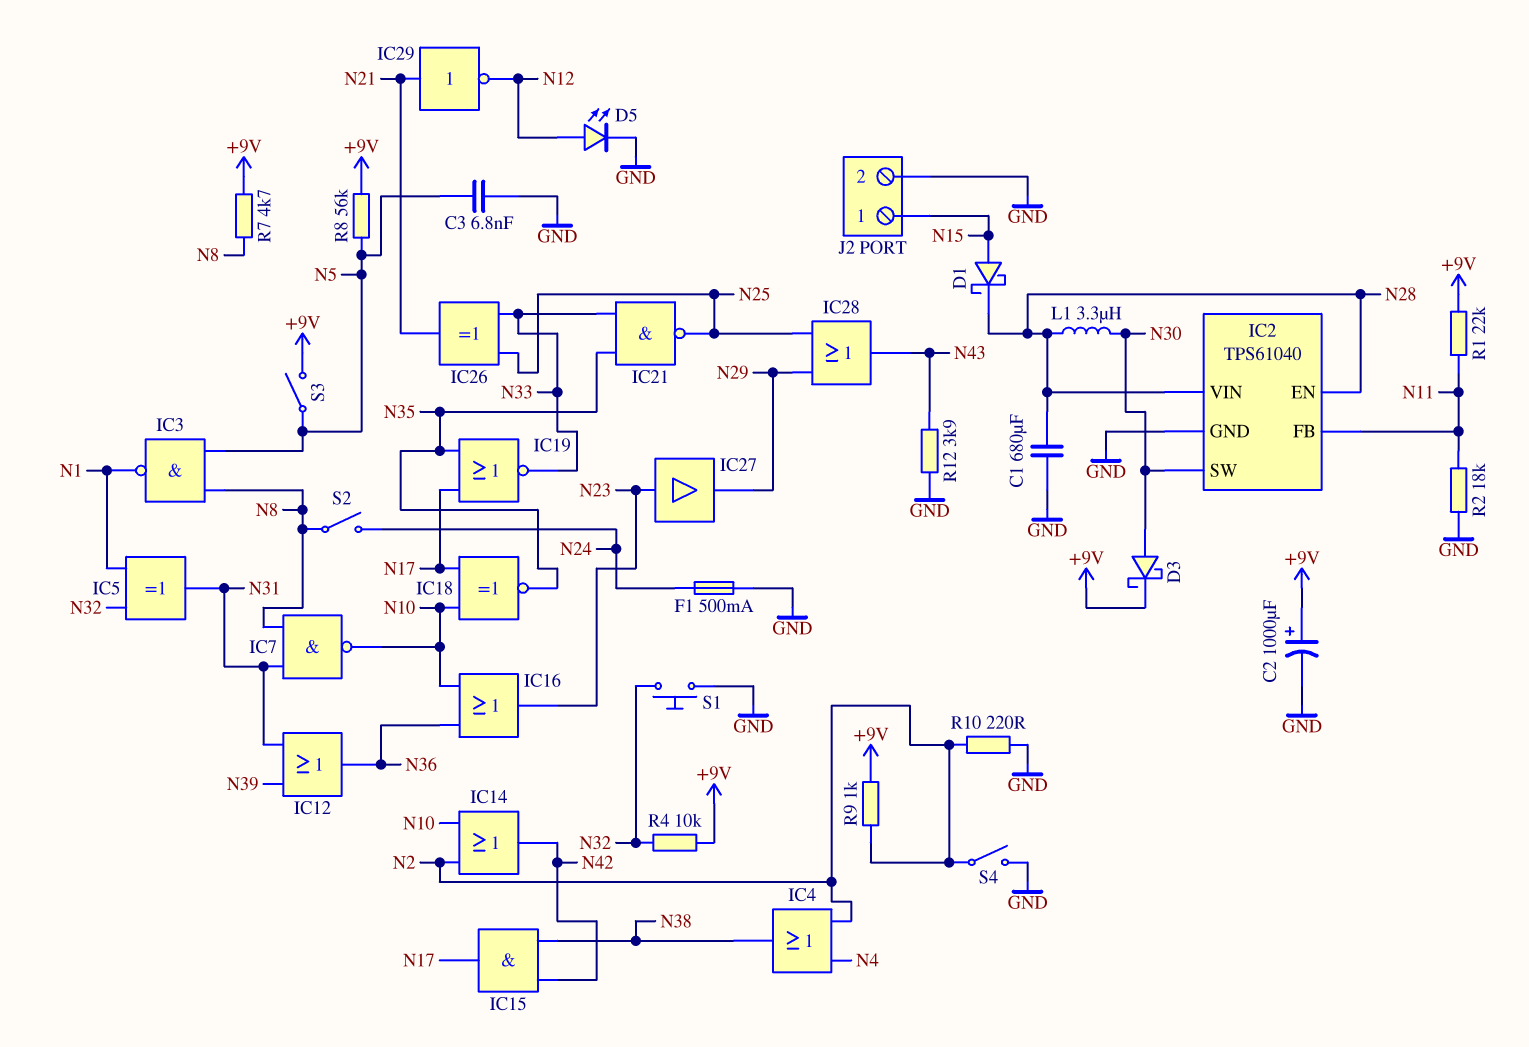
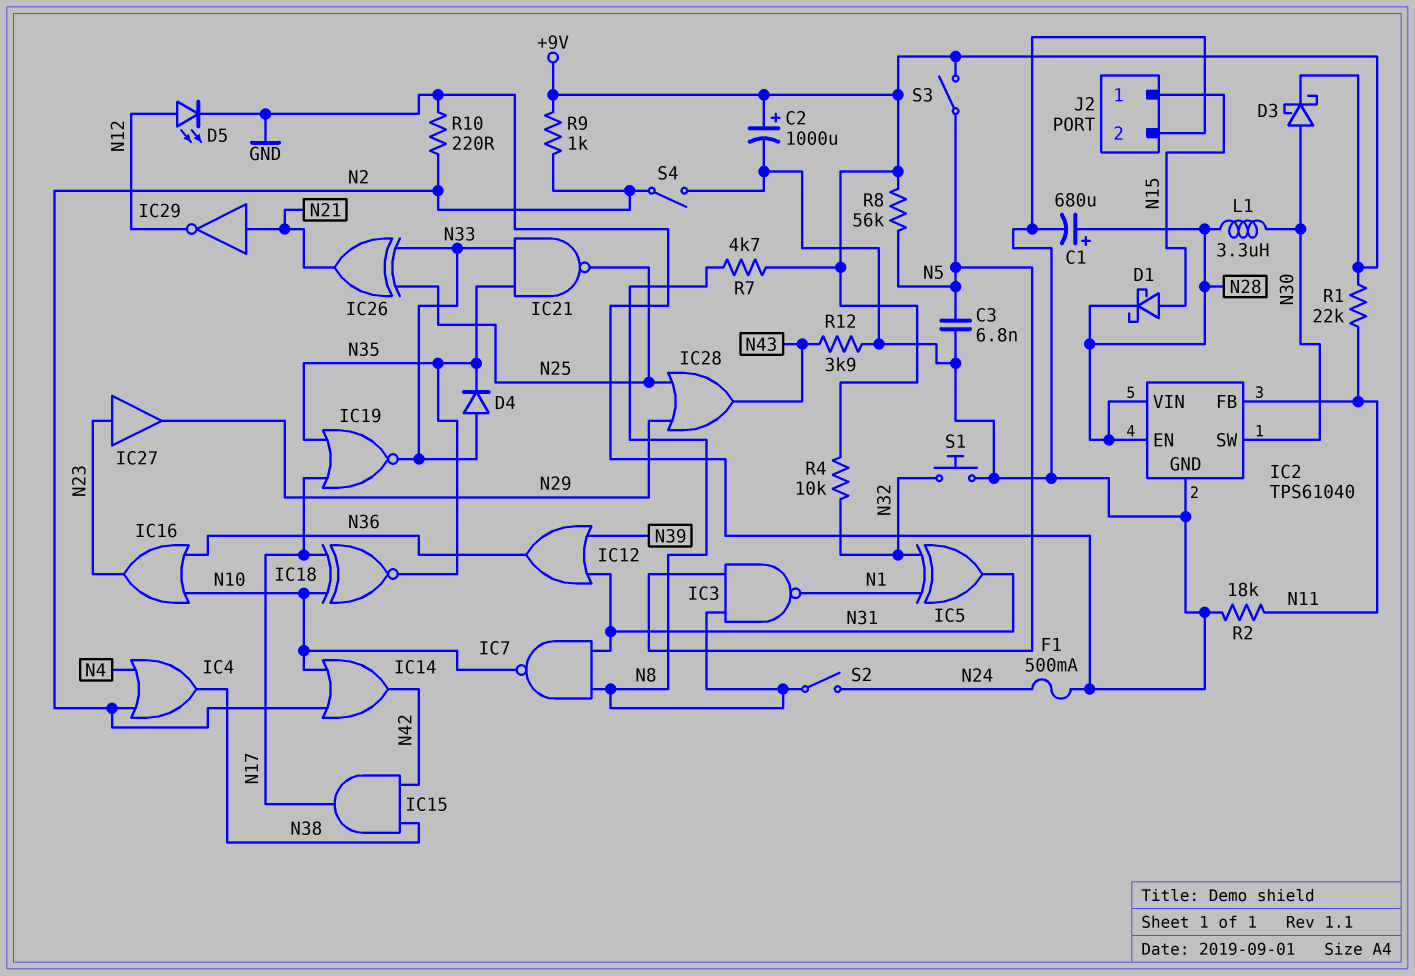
C1: 680uF (GND, N28) -> 680uF (plus N28, minus GND)
D4: none -> diode (A N33, K N35)

